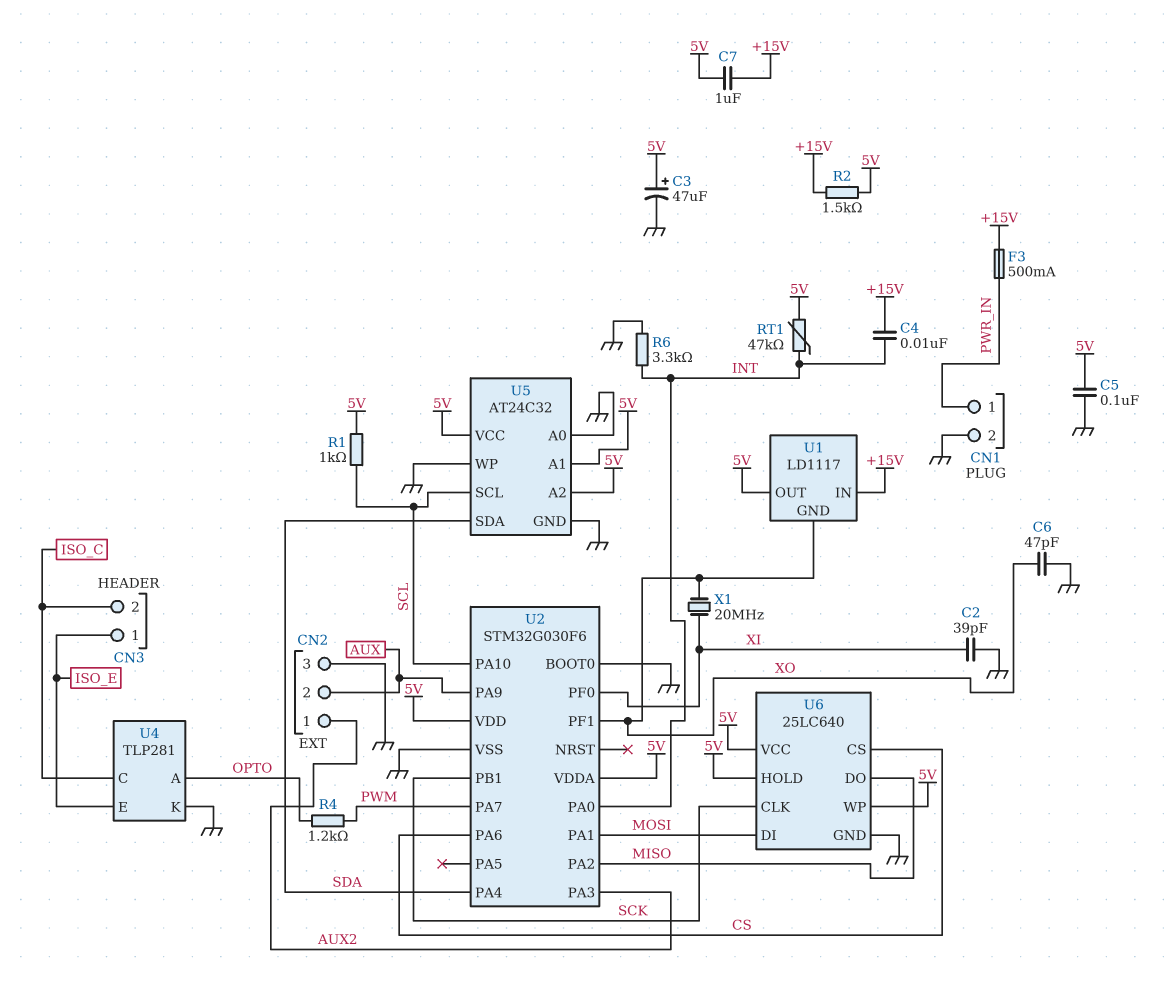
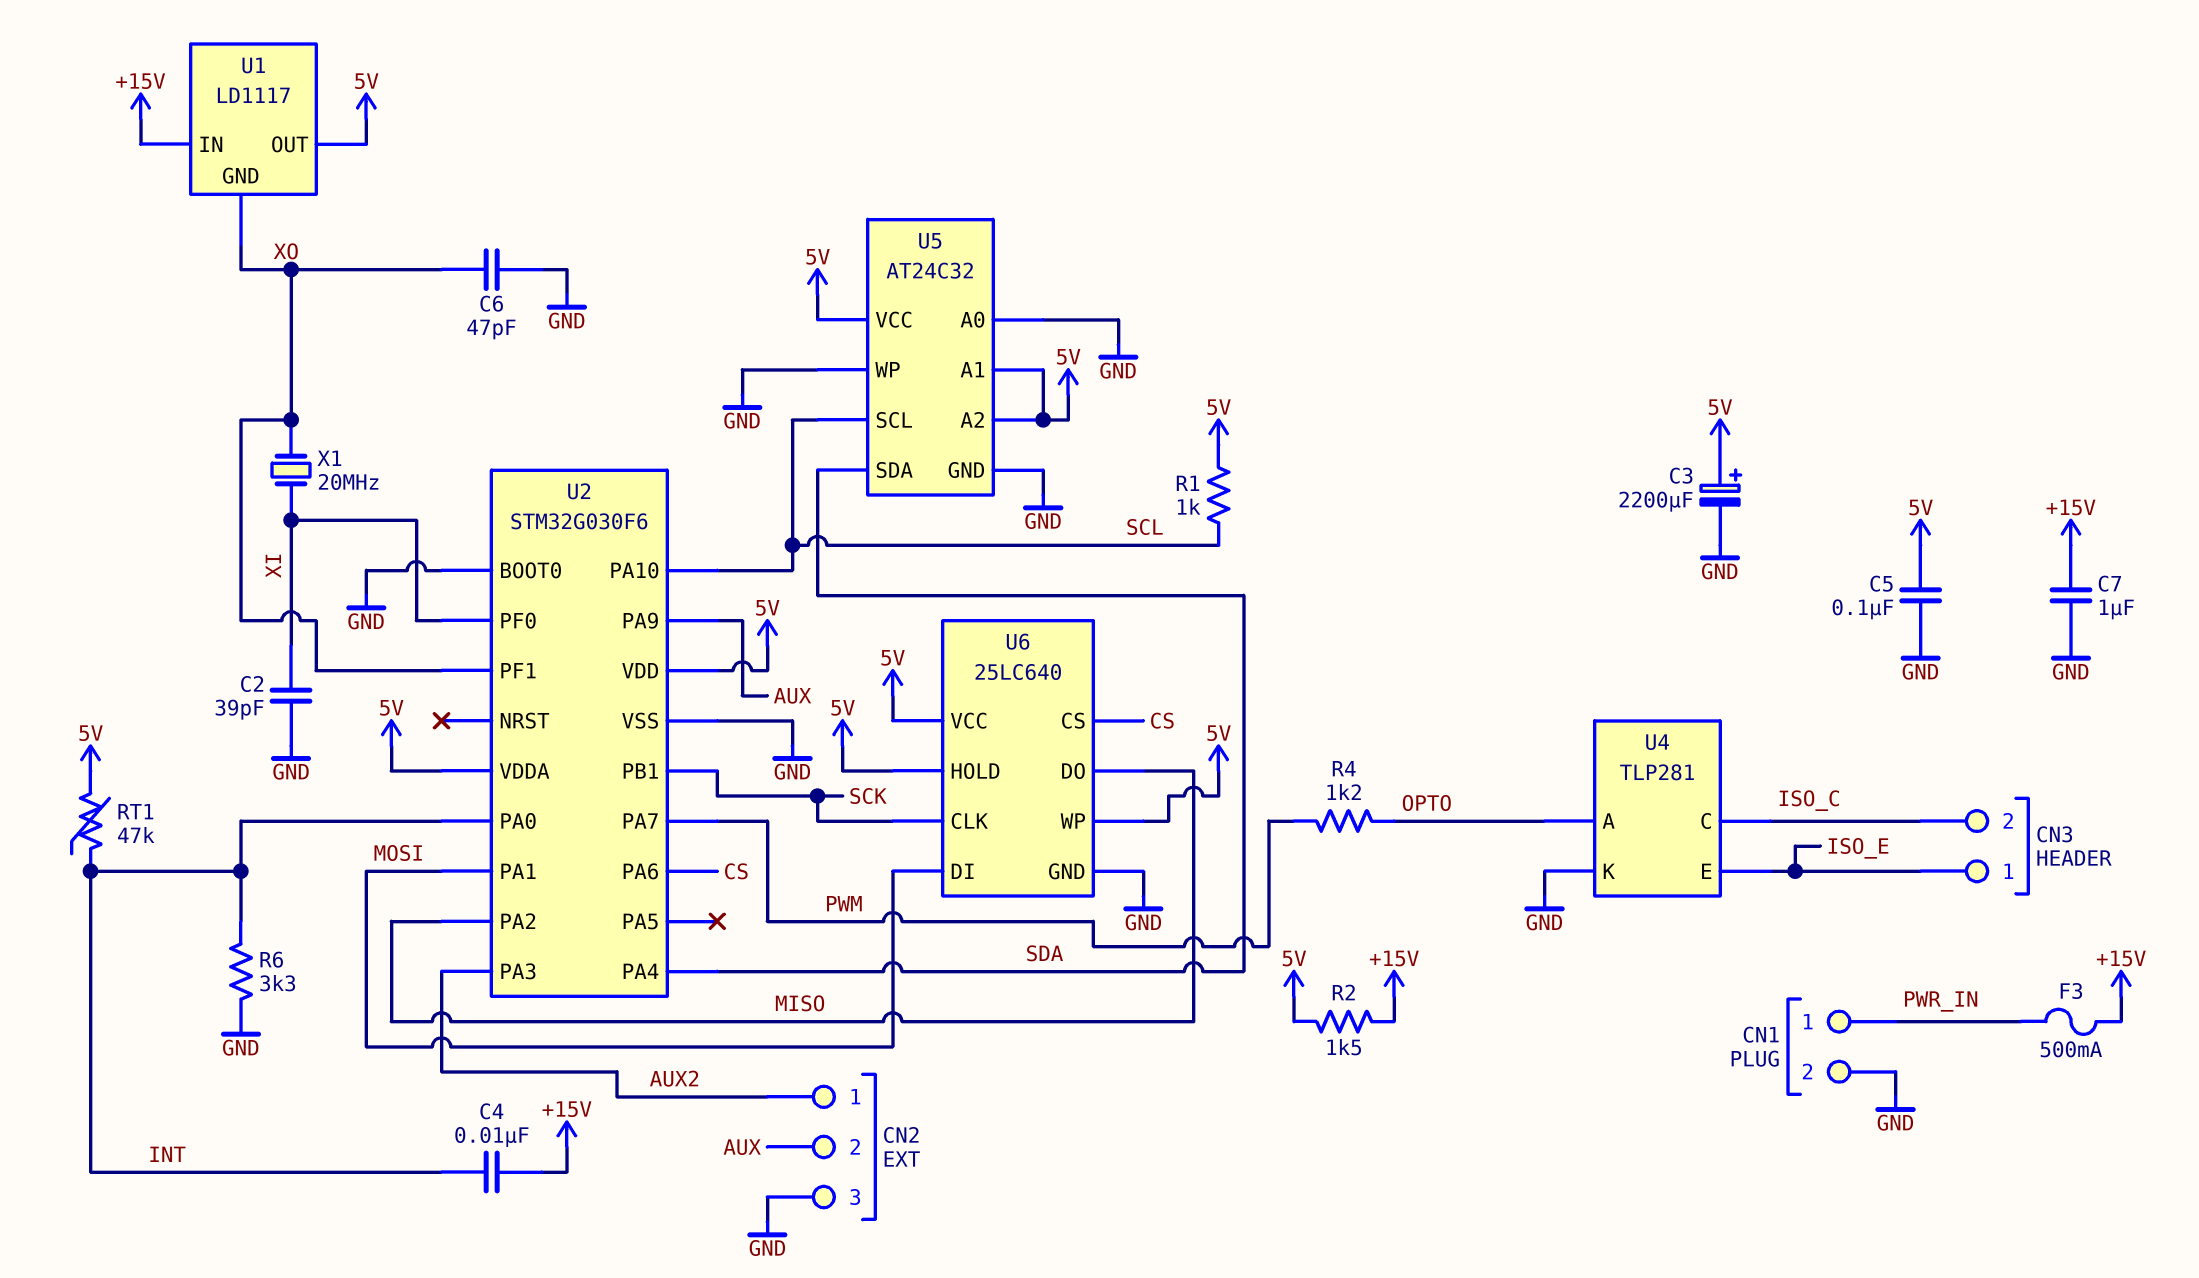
C3: 47uF (plus 5V, minus GND) -> 2200uF (plus 5V, minus GND)
C7: 1uF (+15V, 5V) -> 1uF (+15V, GND)

